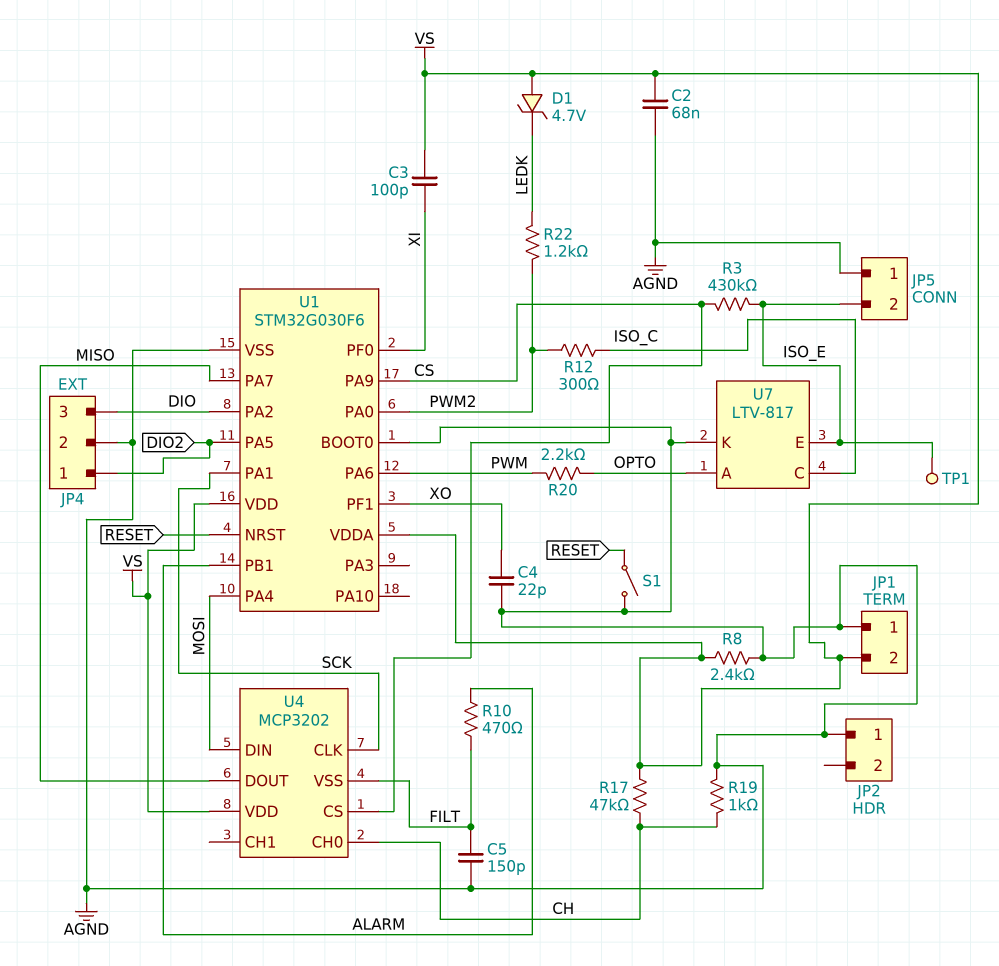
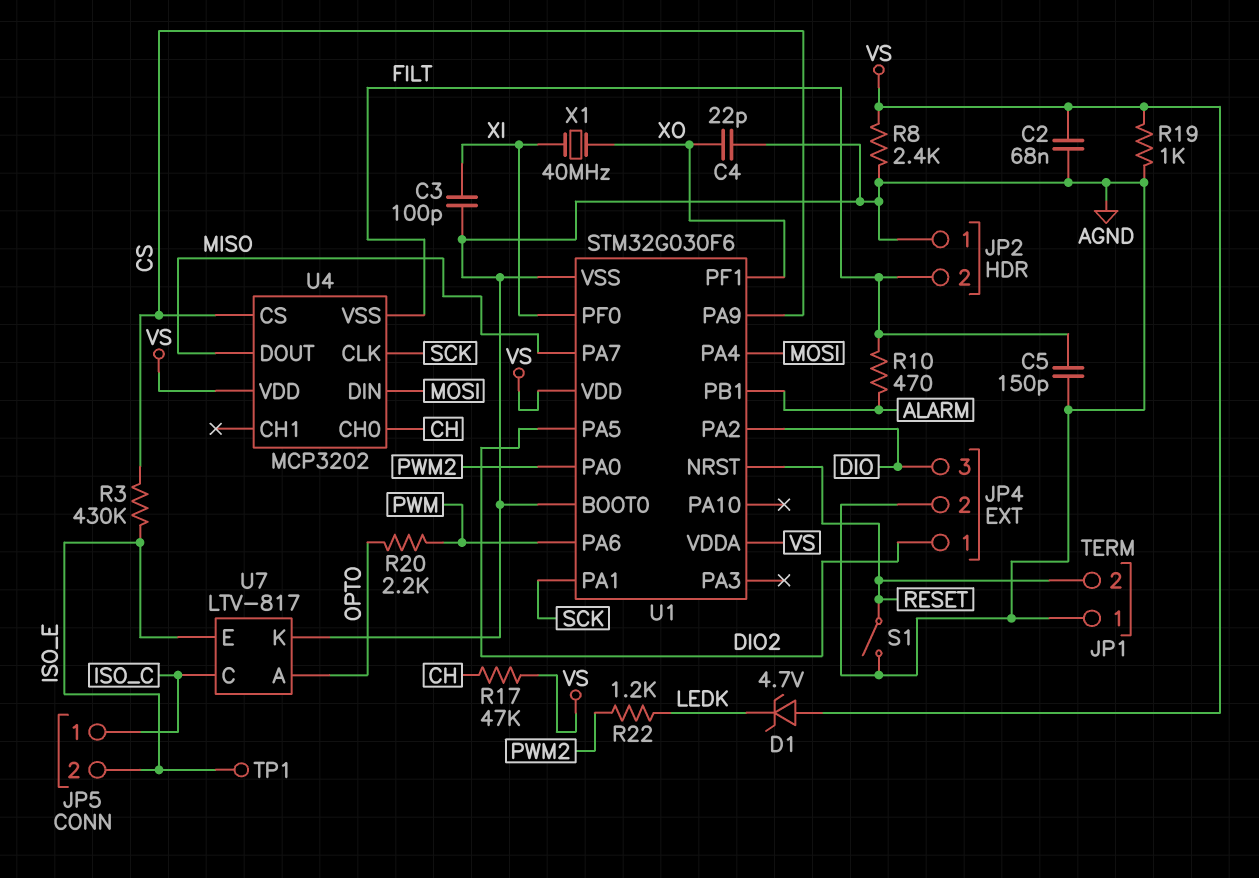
C3: 100pF (VS, XI) -> 100pF (AGND, XI)
JP1 pin 2: VS -> RESET
JP2 pin 2: none -> FILT
JP5 pin 1: AGND -> ISO_C
R12: 300 (ISO_C, PWM2) -> none
R19: 1k (AGND, CH) -> 1k (AGND, VS)
X1: none -> 40MHz (XI, XO)

